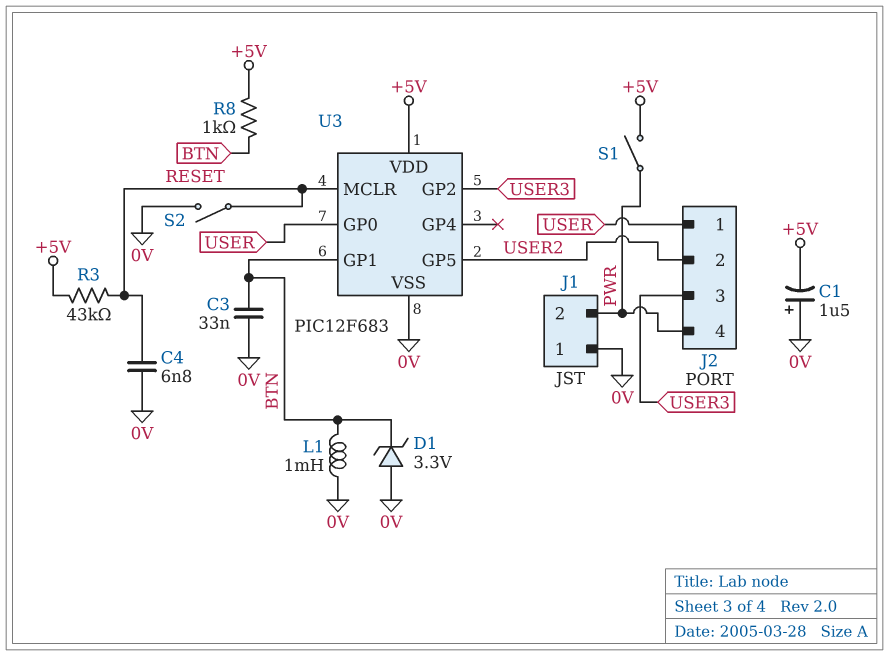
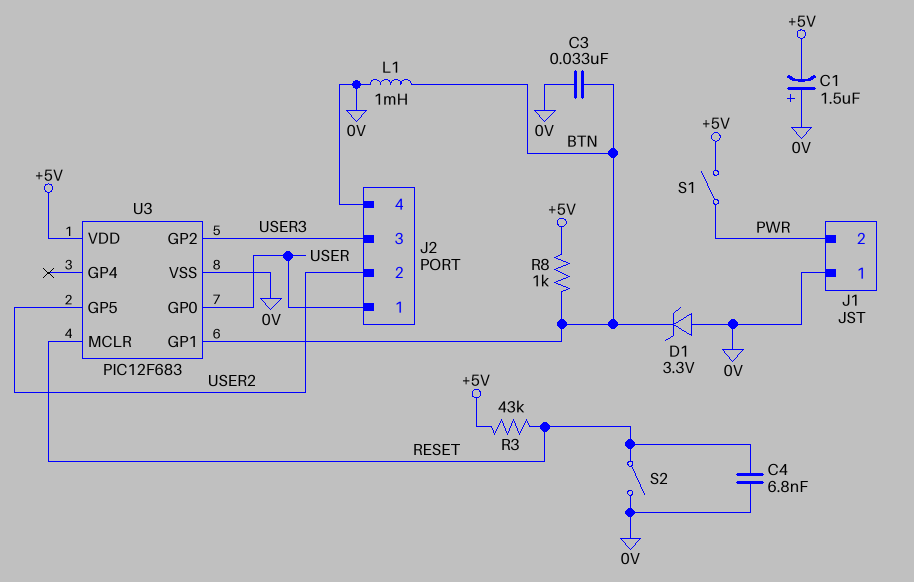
J2 pin 4: PWR -> 0V

